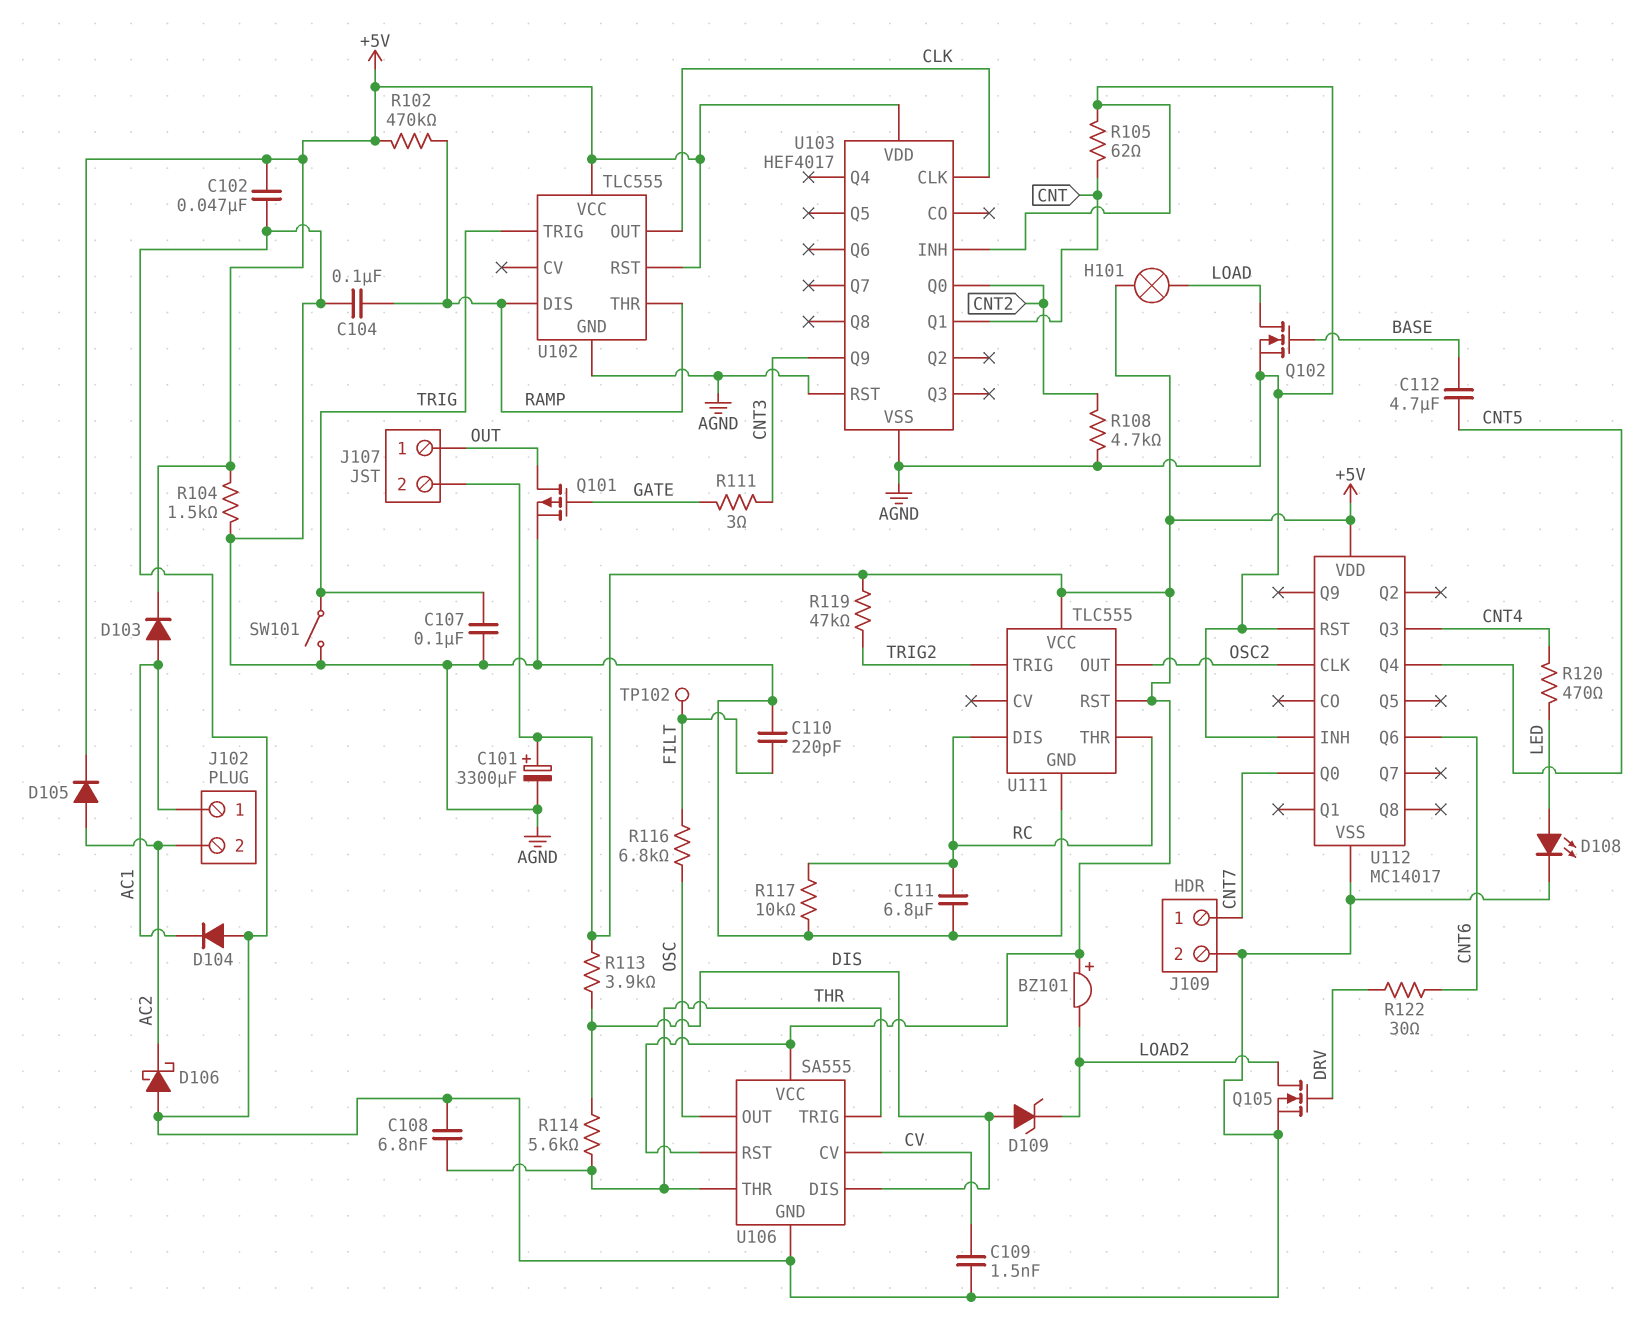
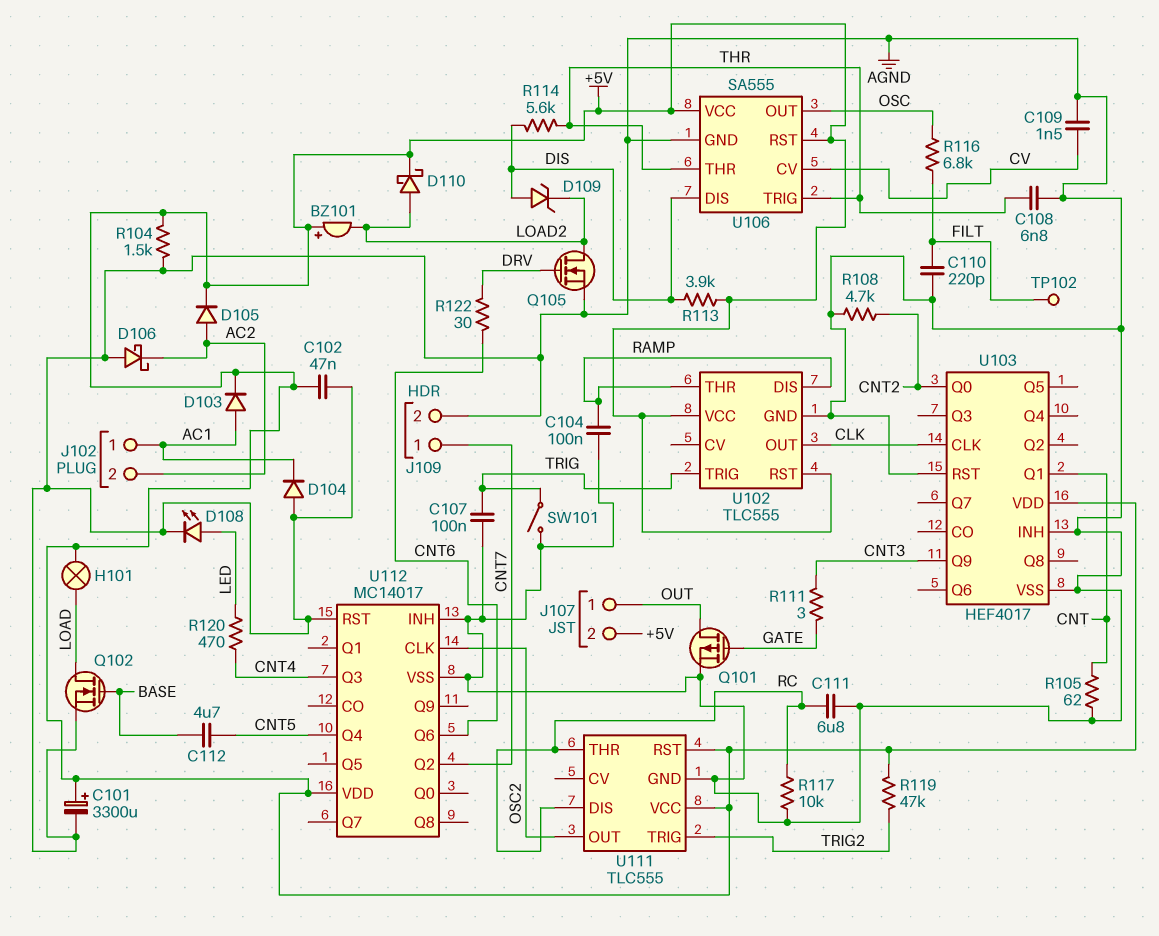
D110: none -> schottky (A LOAD2, K +5V)
R102: 470k (+5V, RAMP) -> none
U112 pin Q0: CNT7 -> none
U112 pin Q2: none -> CNT7

